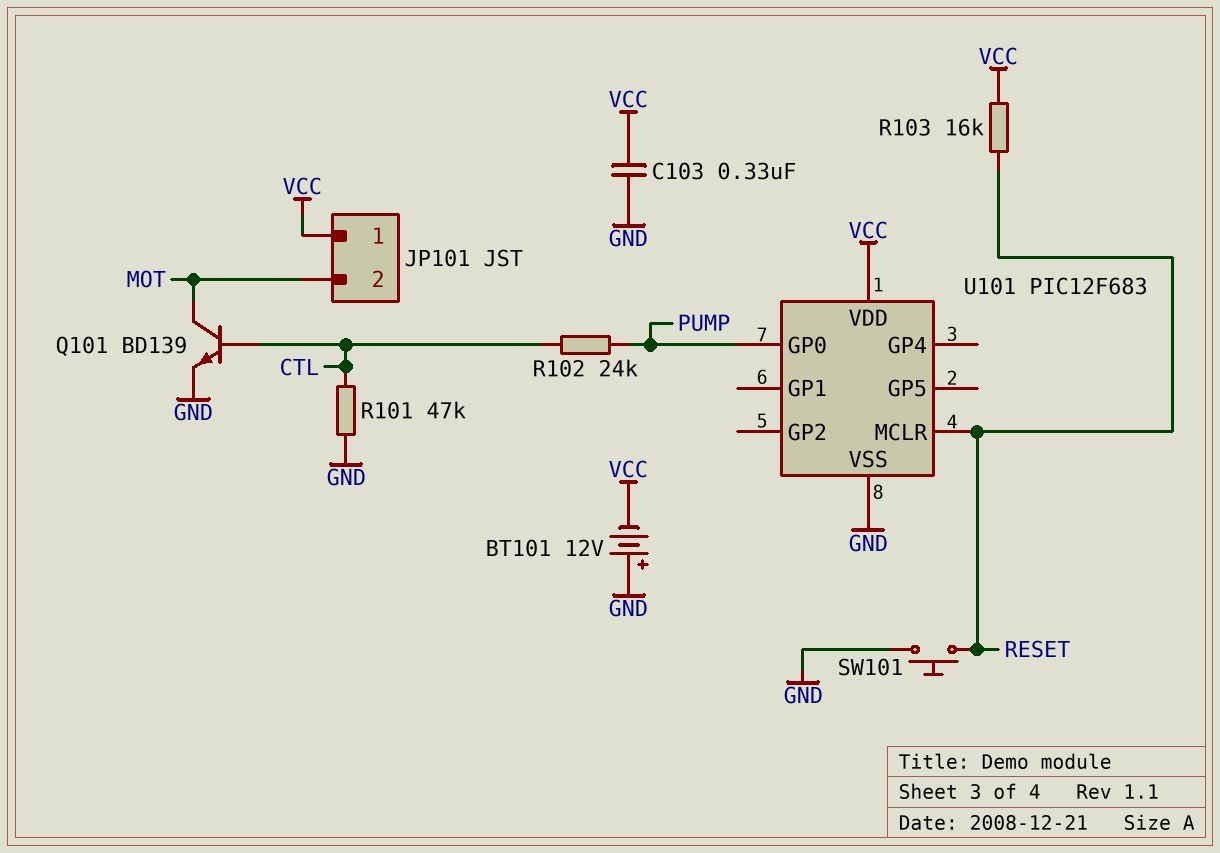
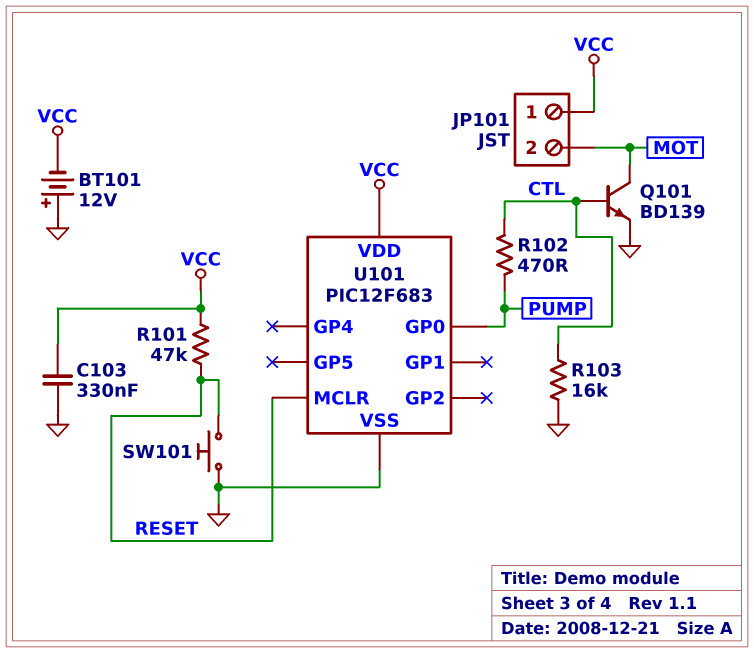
R101: 47k (CTL, GND) -> 47k (RESET, VCC)
R102: 24k (CTL, PUMP) -> 470 (CTL, PUMP)
R103: 16k (RESET, VCC) -> 16k (CTL, GND)

